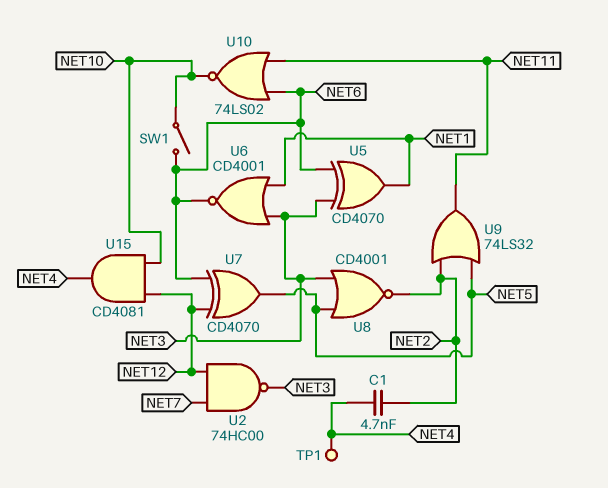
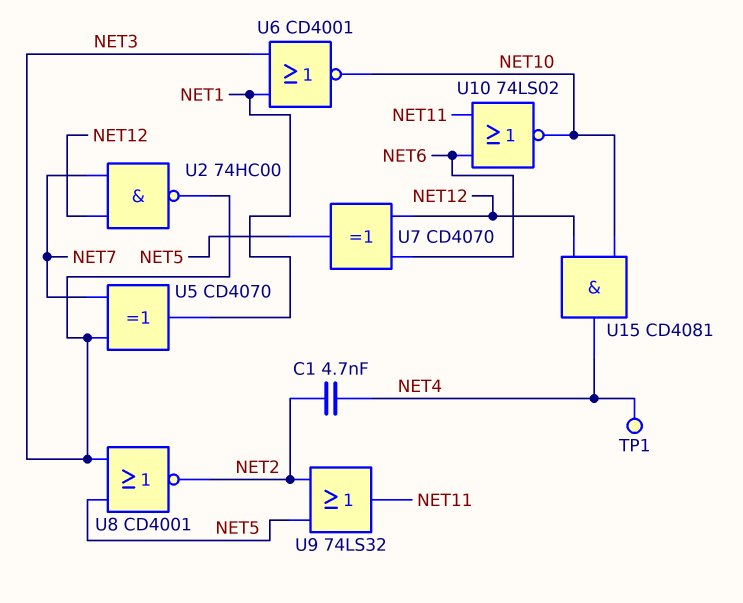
SW1: switch (NET6, NET10) -> none
U5: XOR CD4070 (in NET3, in NET6, out NET1) -> XOR CD4070 (in NET3, in NET7, out NET1)
U6: NOR CD4001 (in NET1, in NET3, out NET6) -> NOR CD4001 (in NET1, in NET3, out NET10)

